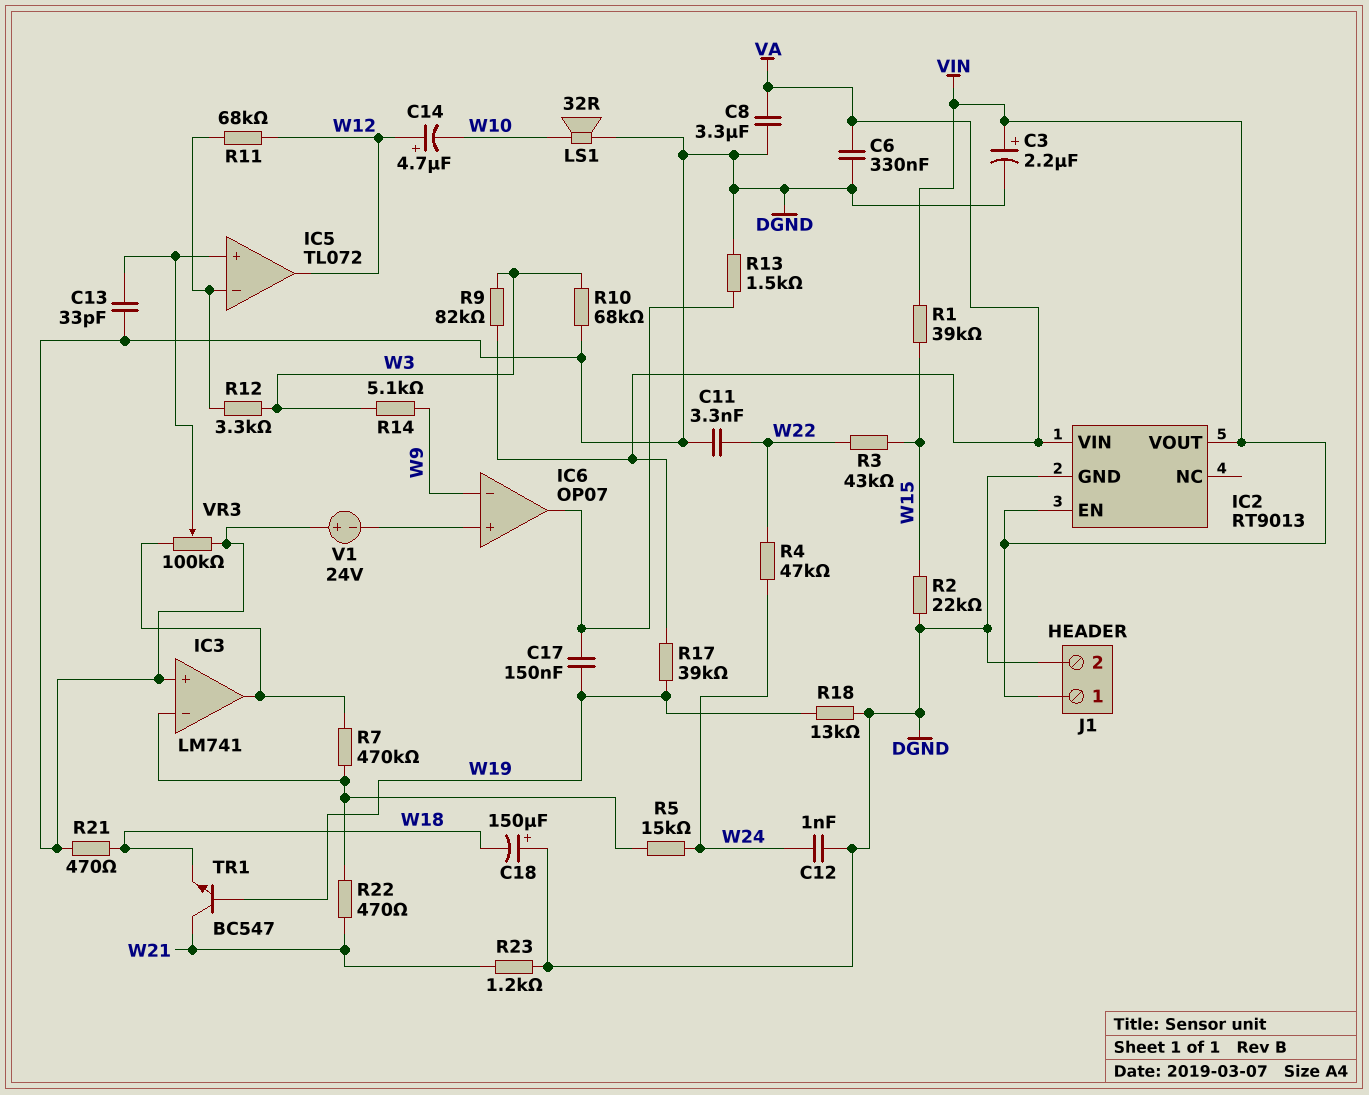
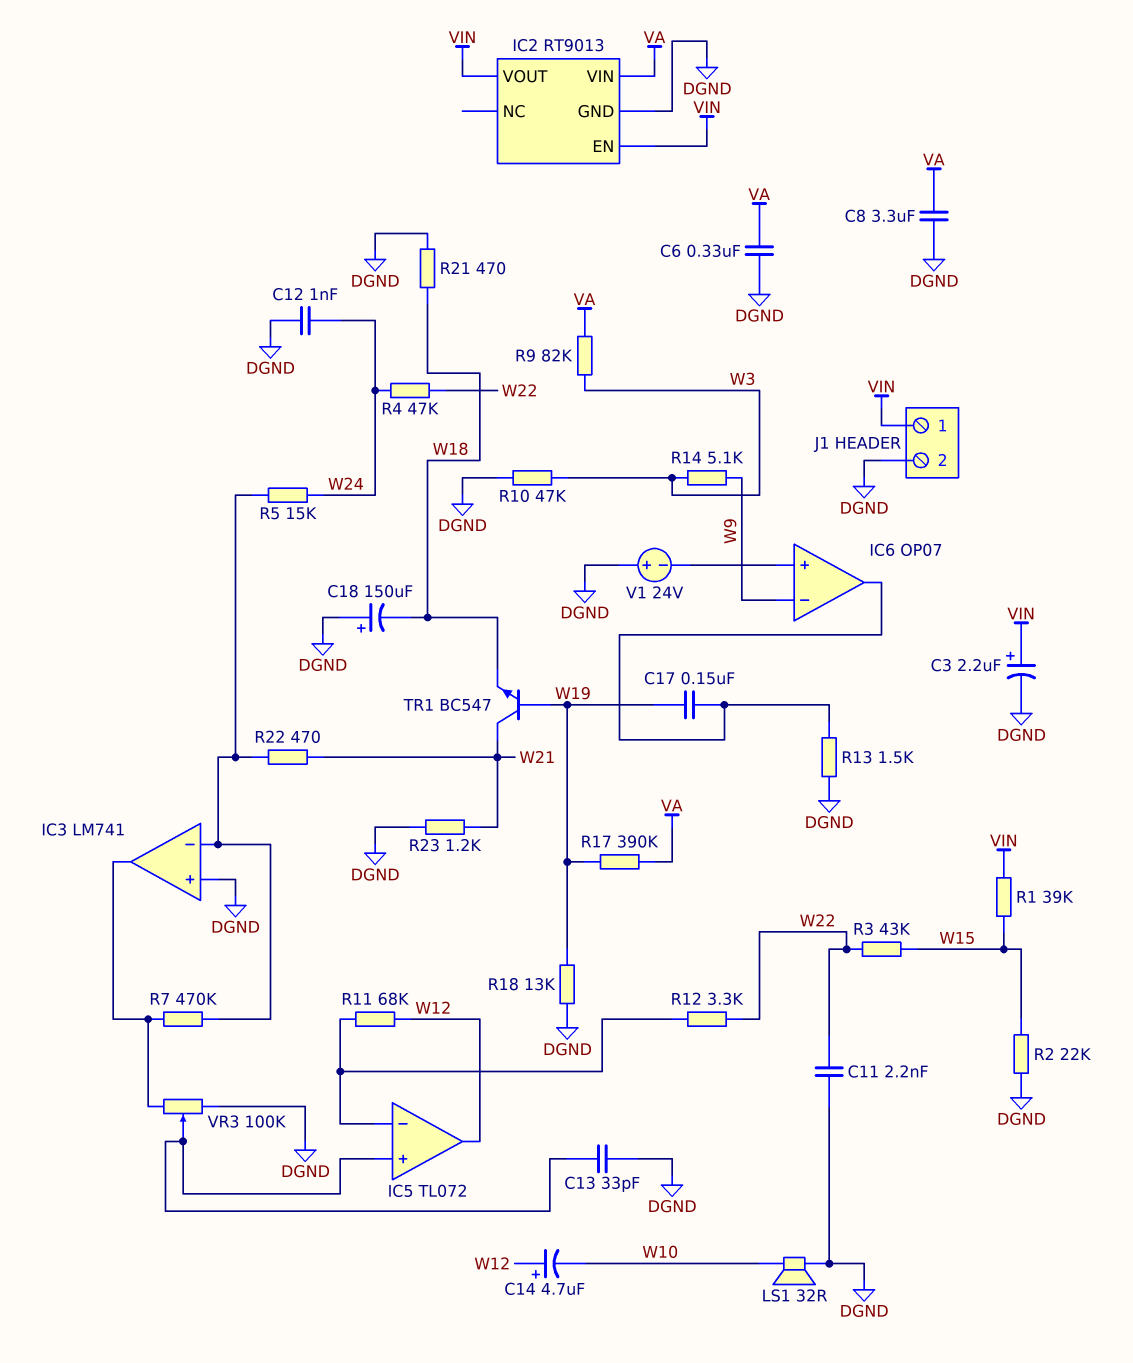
C11: 3.3nF (DGND, W22) -> 2.2nF (DGND, W22)
R10: 68k (DGND, W3) -> 47k (DGND, W3)
R12: 3.3k (IC5/in-, W3) -> 3.3k (IC5/in-, W22)
R17: 39k (VA, W19) -> 390k (VA, W19)

